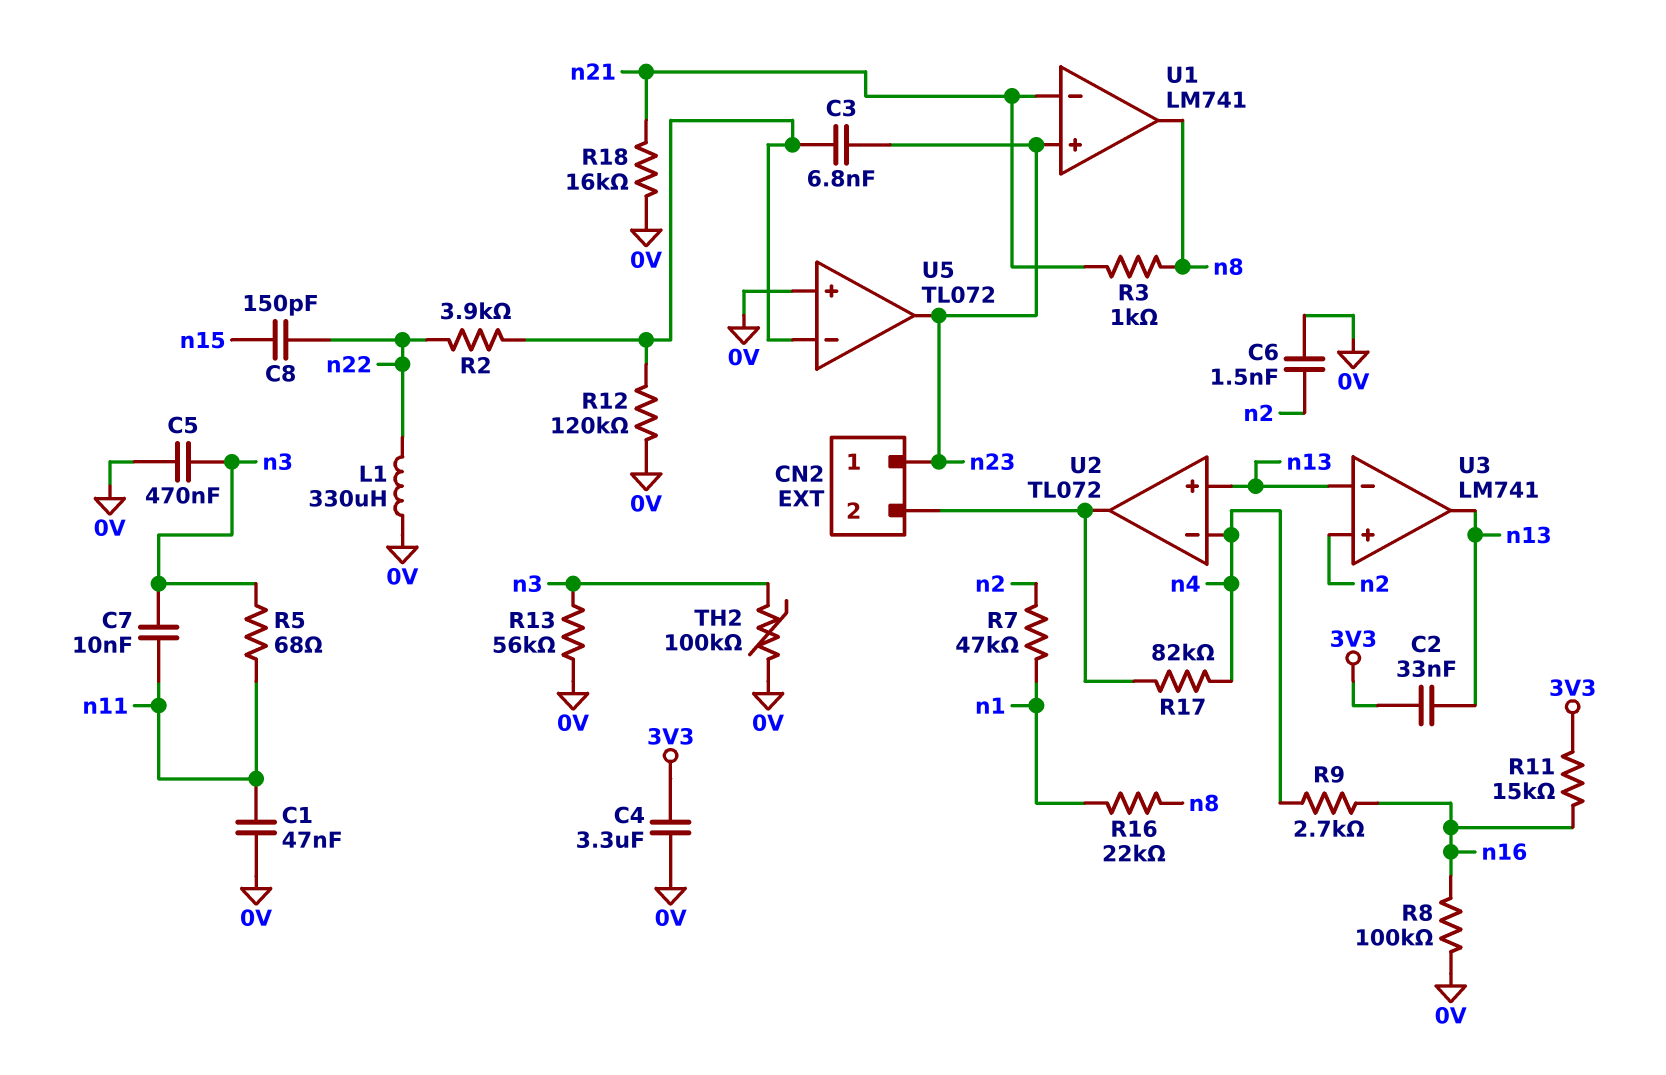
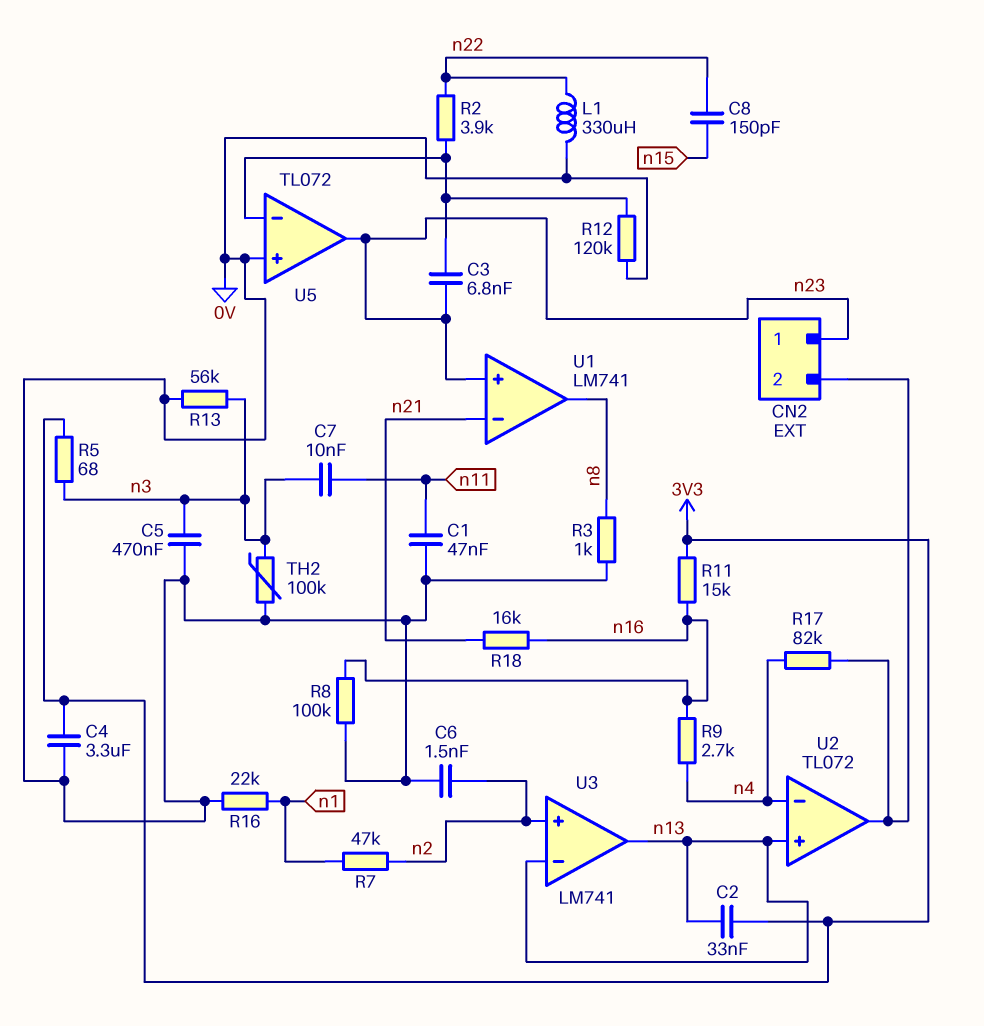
R3: 1k (n8, n21) -> 1k (0V, n8)
R5: 68 (n3, n11) -> 68 (3V3, n3)
R16: 22k (n1, n8) -> 22k (0V, n1)
R18: 16k (0V, n21) -> 16k (n16, n21)

